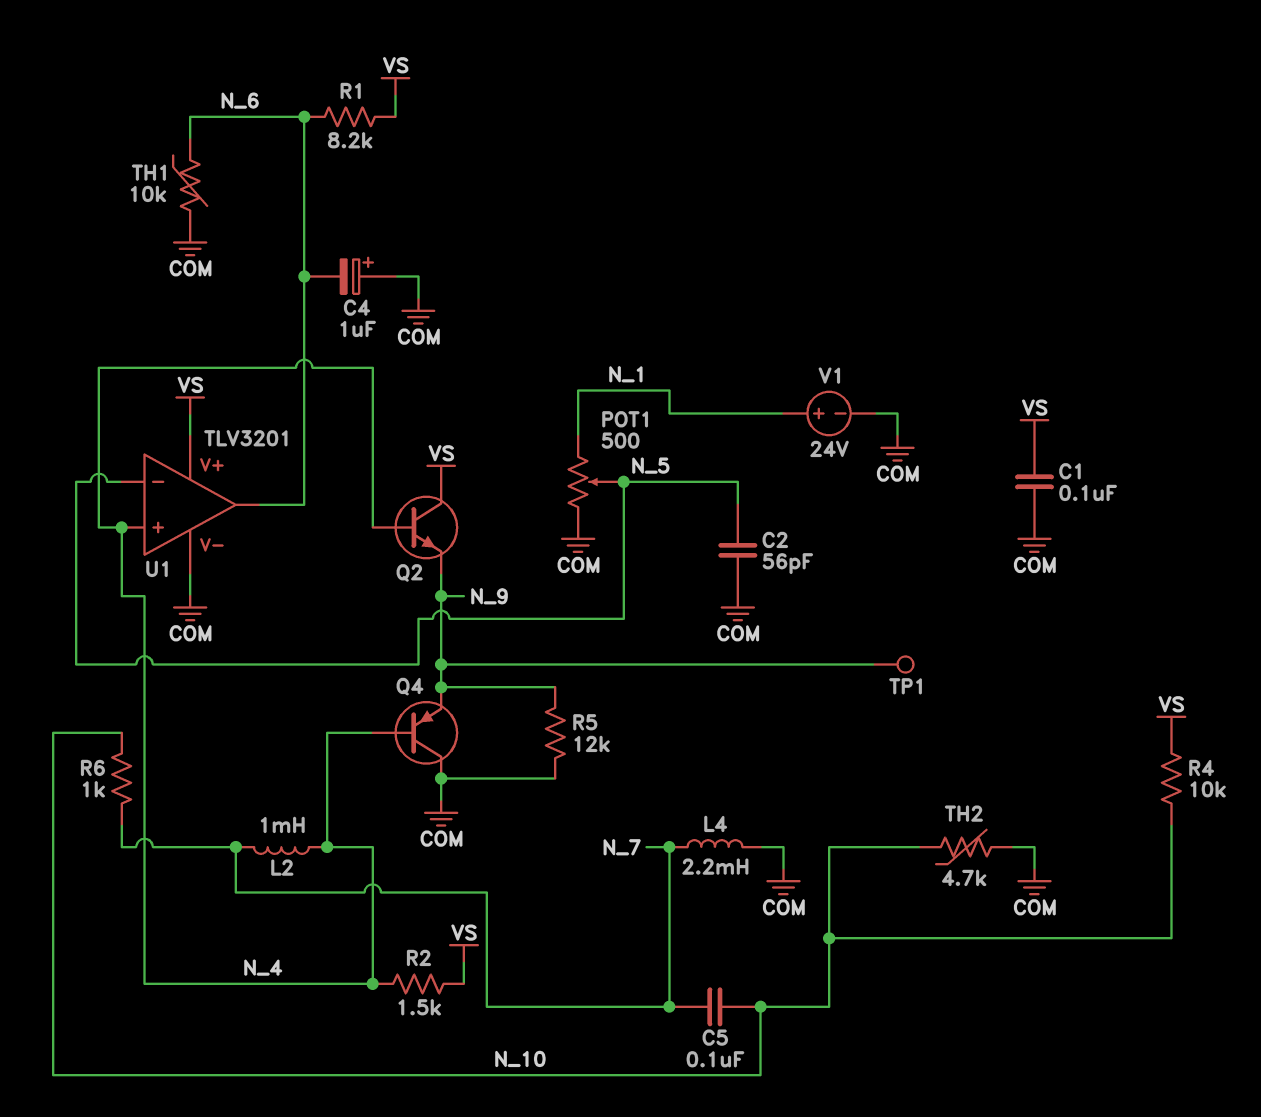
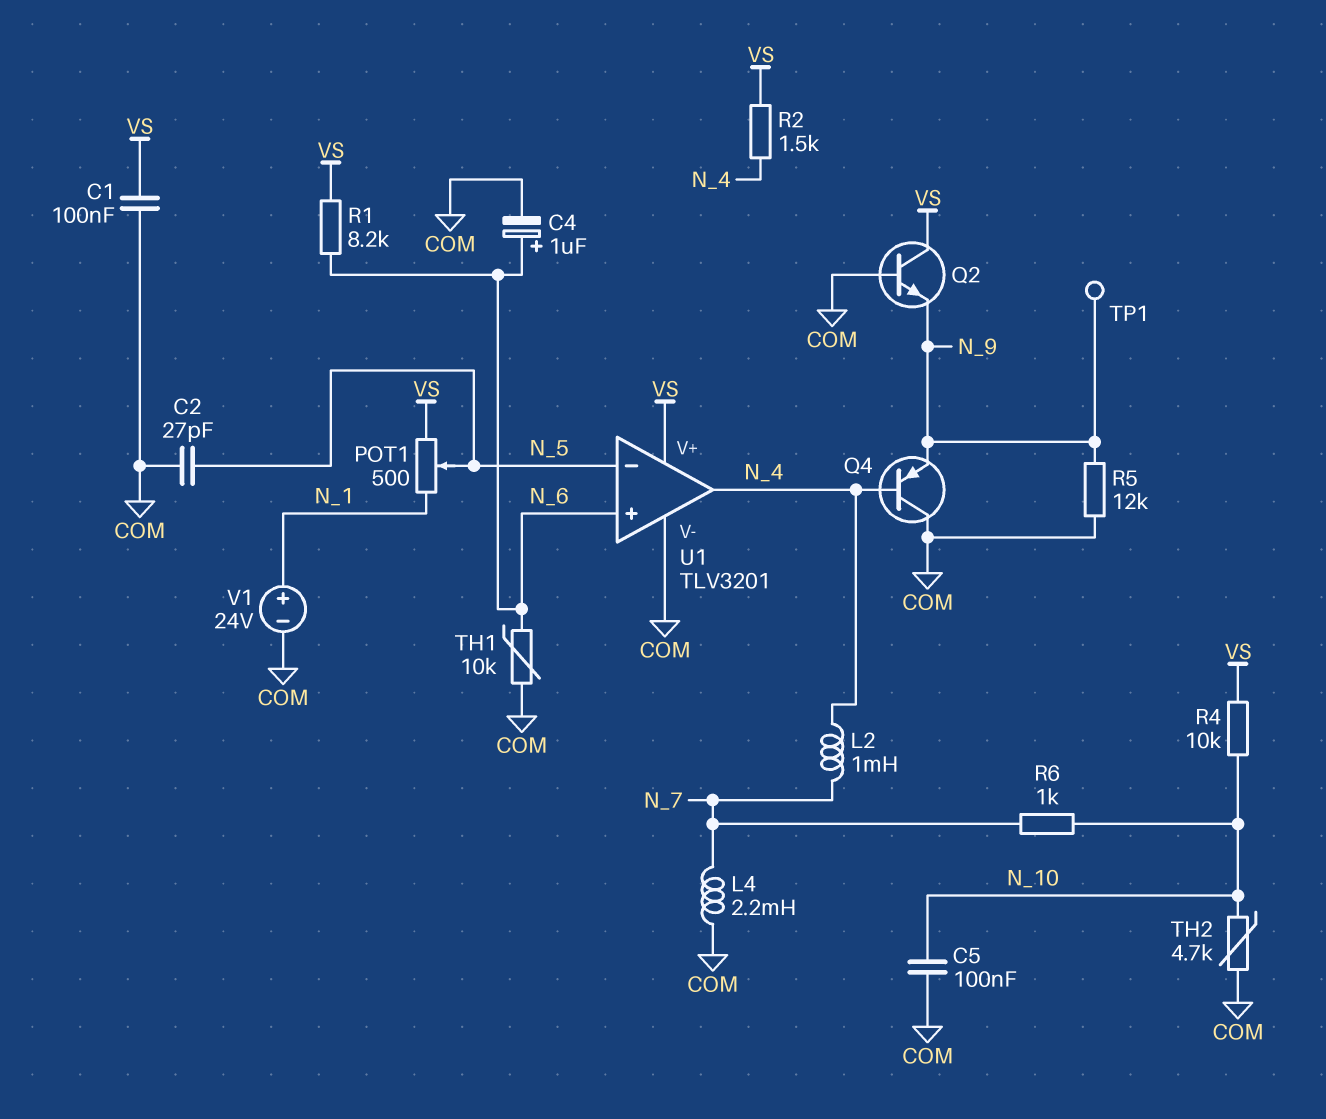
C2: 56pF (COM, N_5) -> 27pF (COM, N_5)
C4: 1uF (plus COM, minus N_6) -> 1uF (plus N_6, minus COM)
C5: 100nF (N_7, N_10) -> 100nF (COM, N_10)
POT1: 500 (COM, N_1, wiper N_5) -> 500 (N_1, VS, wiper N_5)
Q2: NPN (B N_4, C VS, E N_9) -> NPN (B COM, C VS, E N_9)
U1 pin in+: N_4 -> N_6
U1 pin out: N_6 -> N_4

